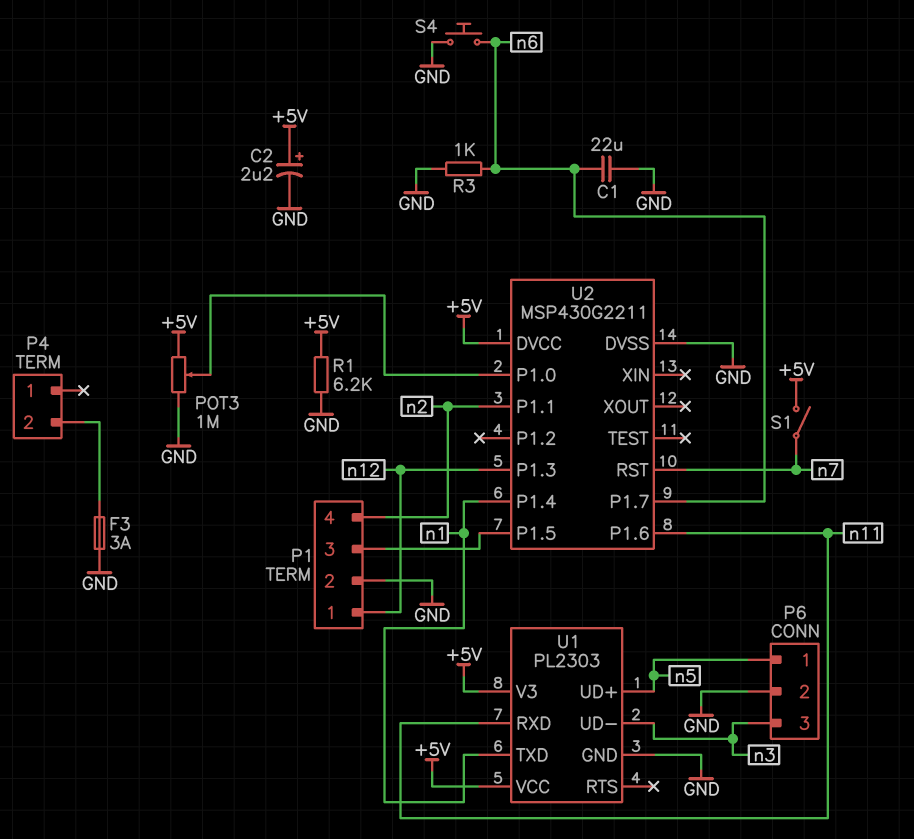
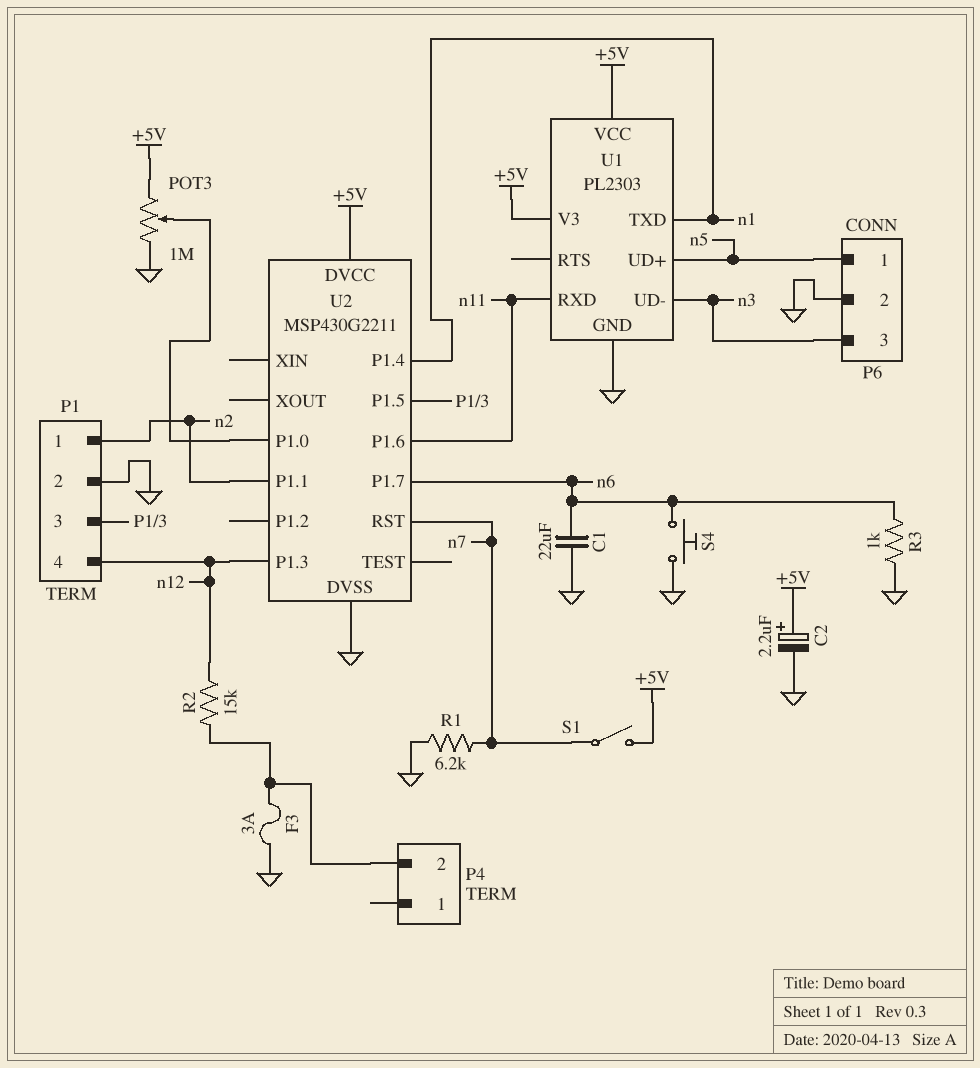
P1 pin 1: n12 -> n2
P1 pin 4: n2 -> n12
R1: 6.2k (+5V, GND) -> 6.2k (GND, n7)
R2: none -> 15k (P4/2, n12)

